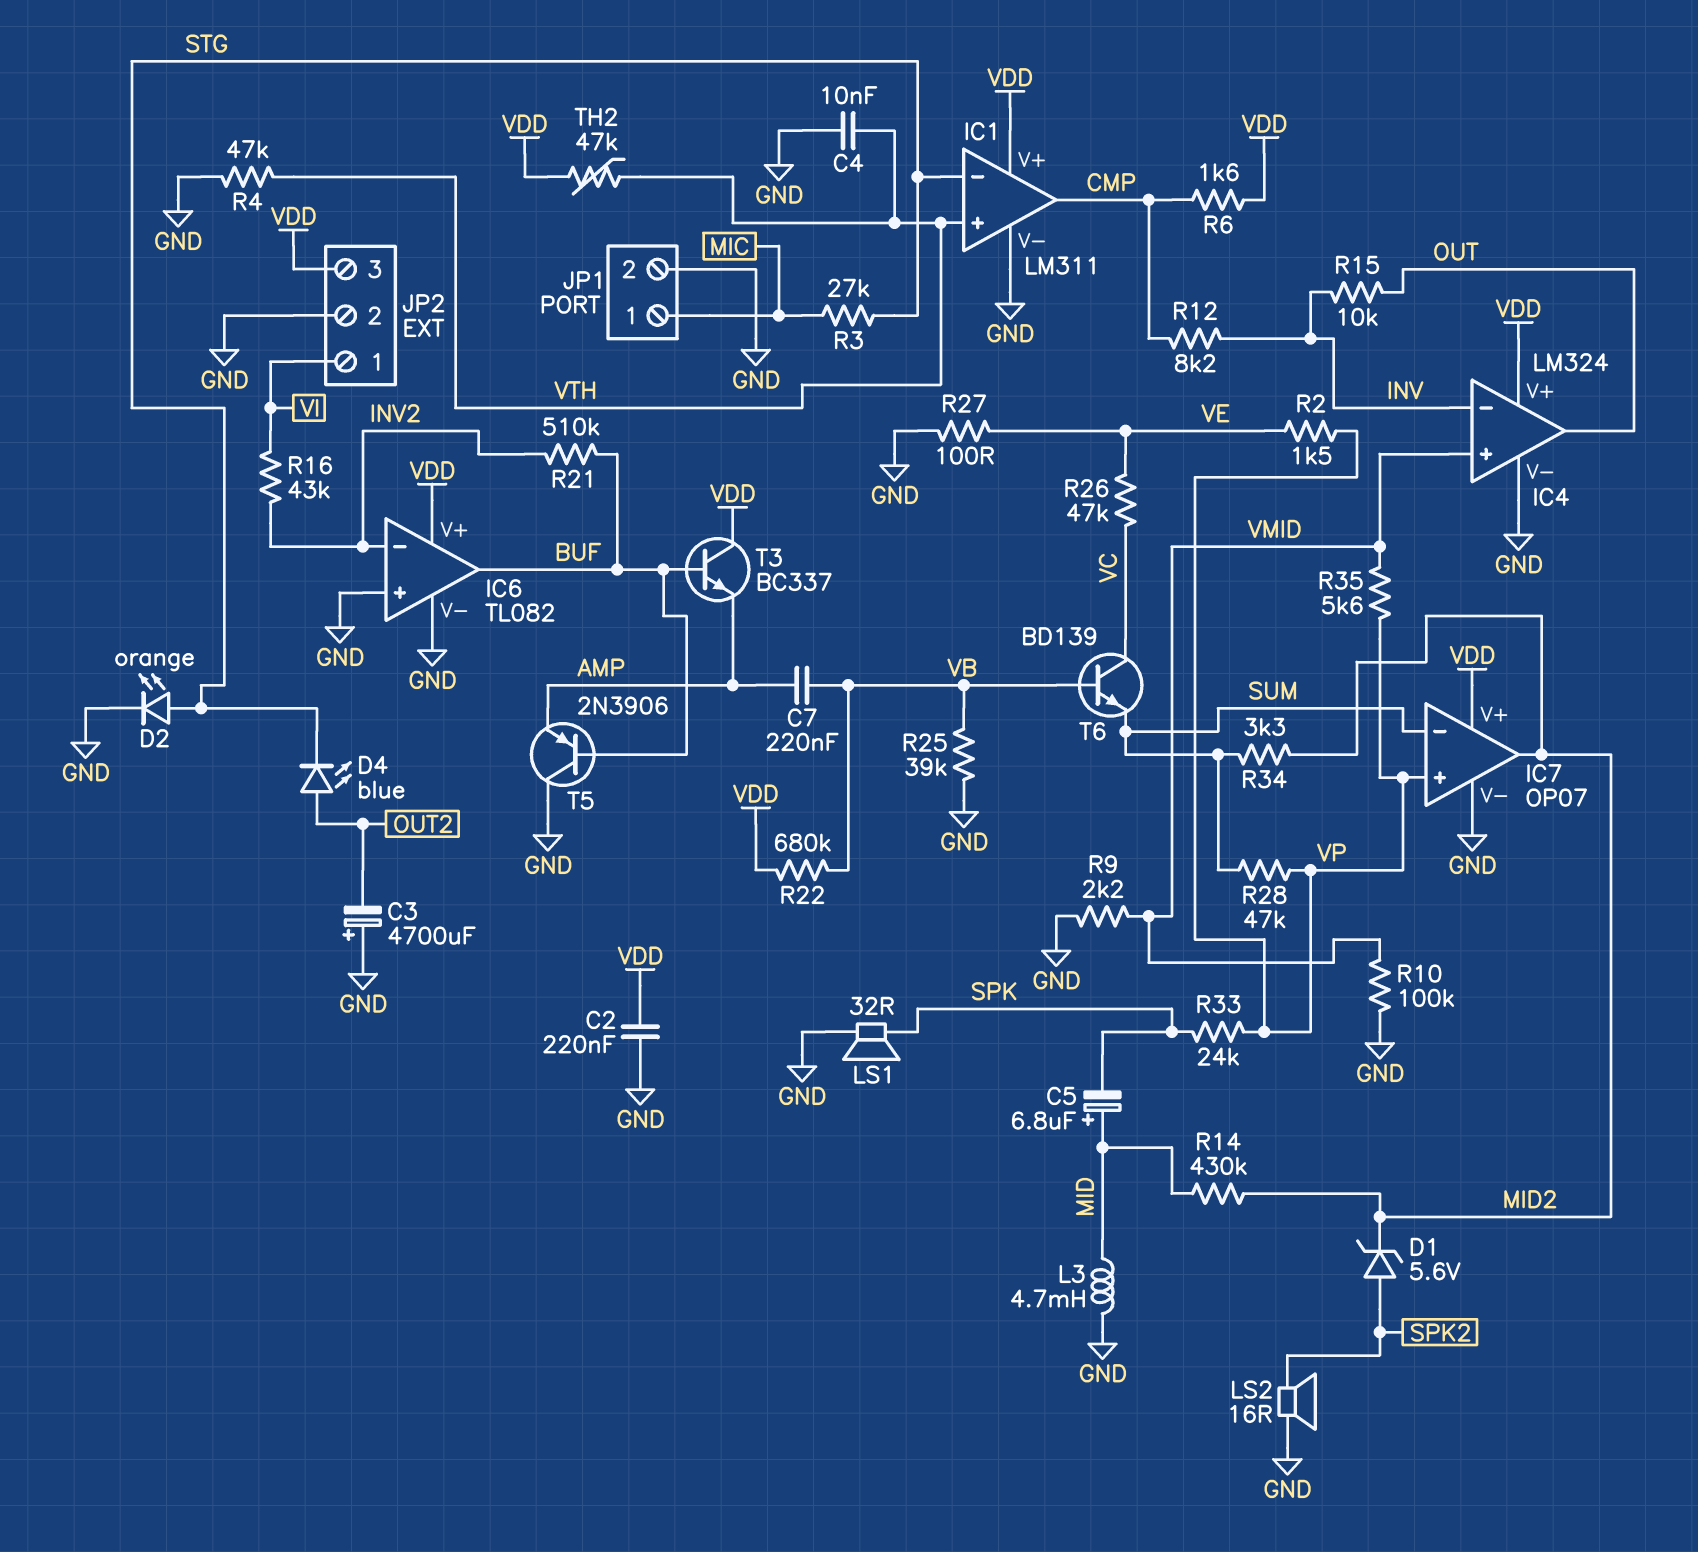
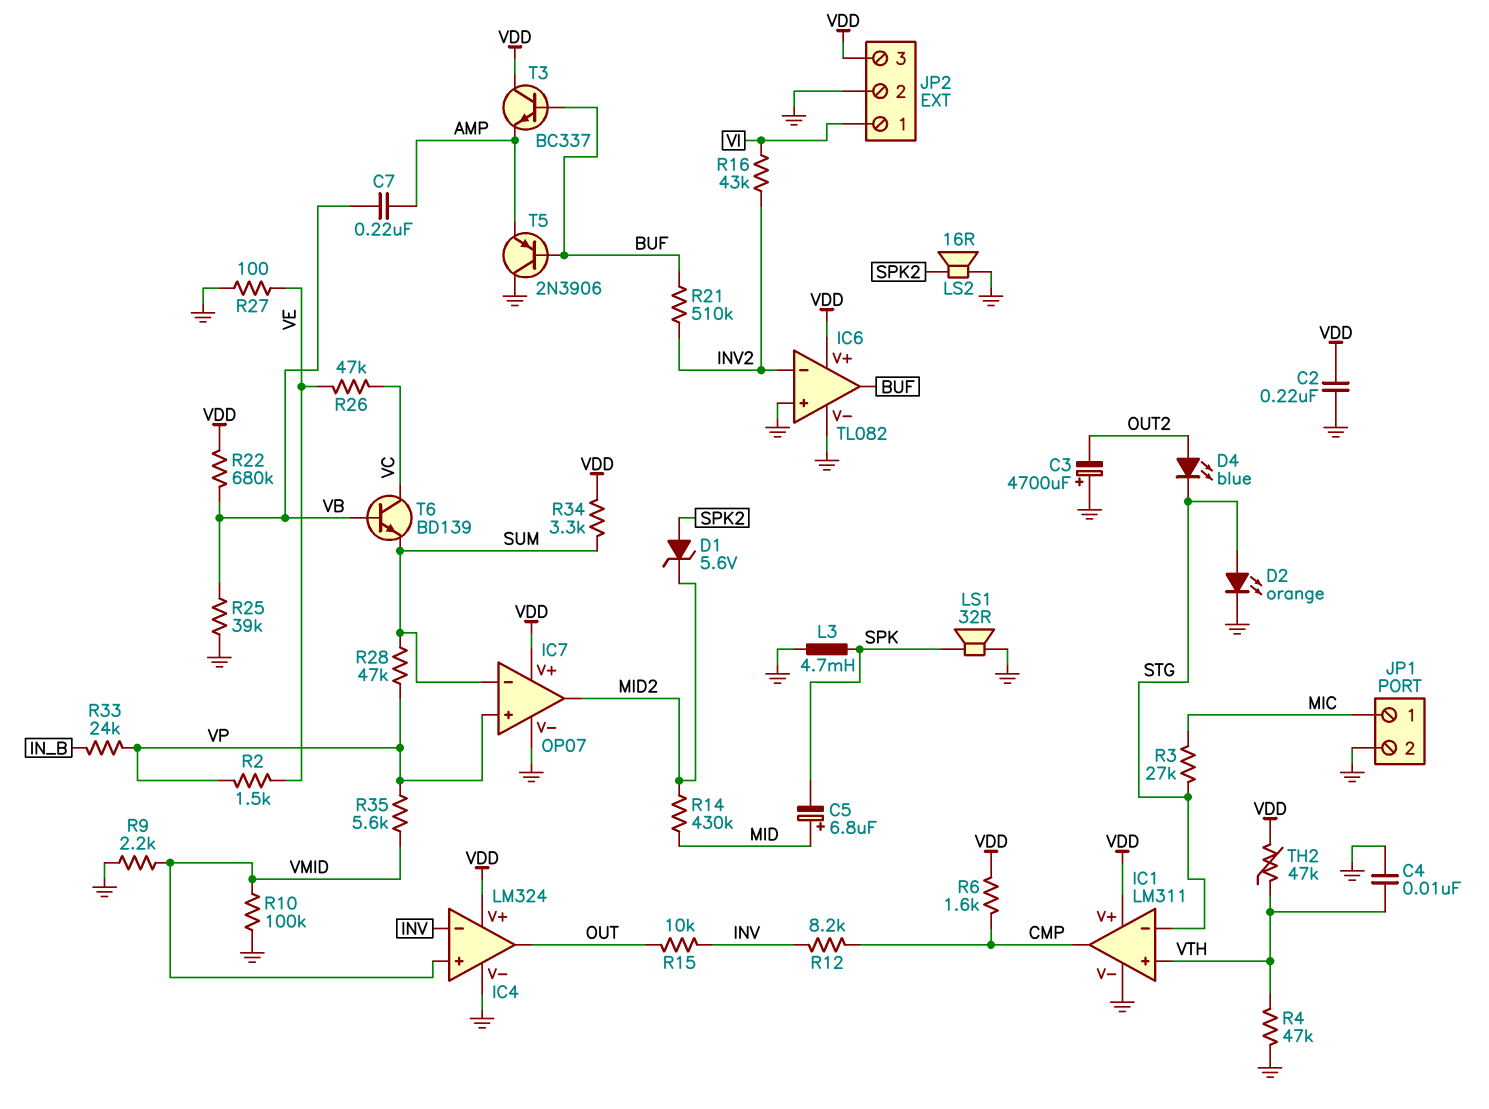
L3: 4.7mH (GND, MID) -> 4.7mH (GND, SPK)
R33: 24k (SPK, VP) -> 24k (IN_B, VP)
R34: 3.3k (MID2, SUM) -> 3.3k (SUM, VDD)

